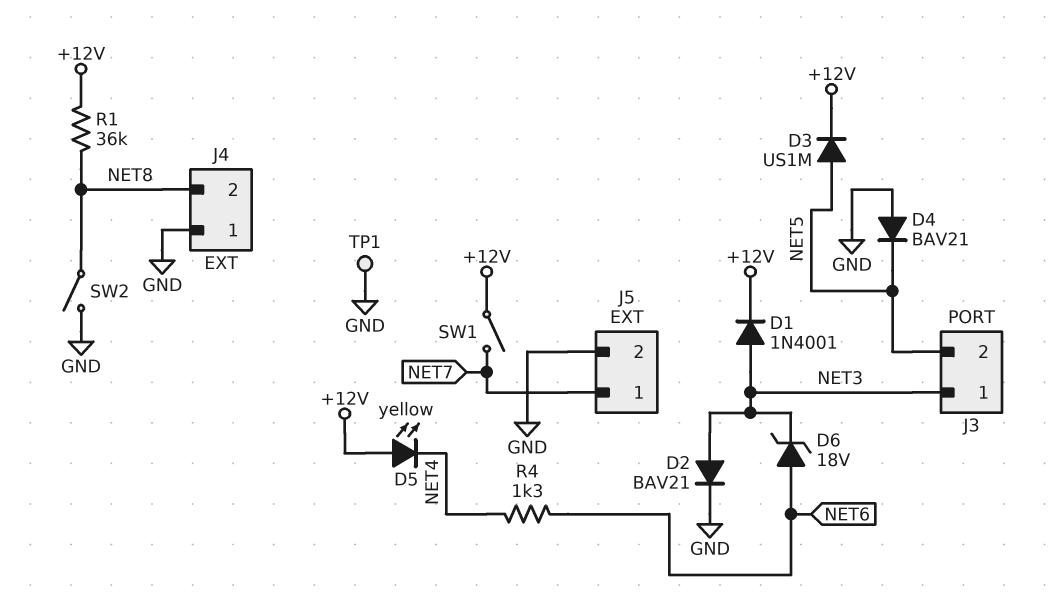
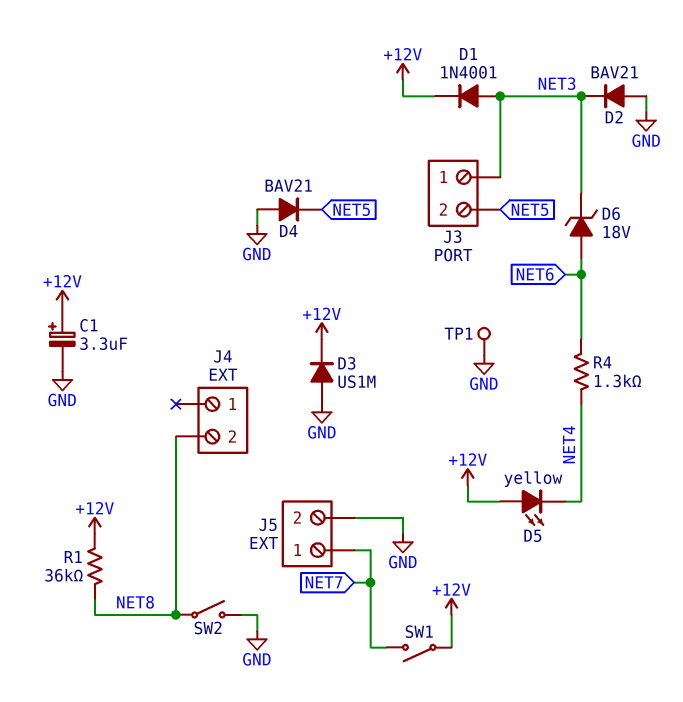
C1: none -> 3.3uF (plus +12V, minus GND)
D2: diode BAV21 (A NET3, K GND) -> diode BAV21 (A GND, K NET3)
D3: diode US1M (A NET5, K +12V) -> diode US1M (A GND, K +12V)
J4 pin 1: GND -> none

